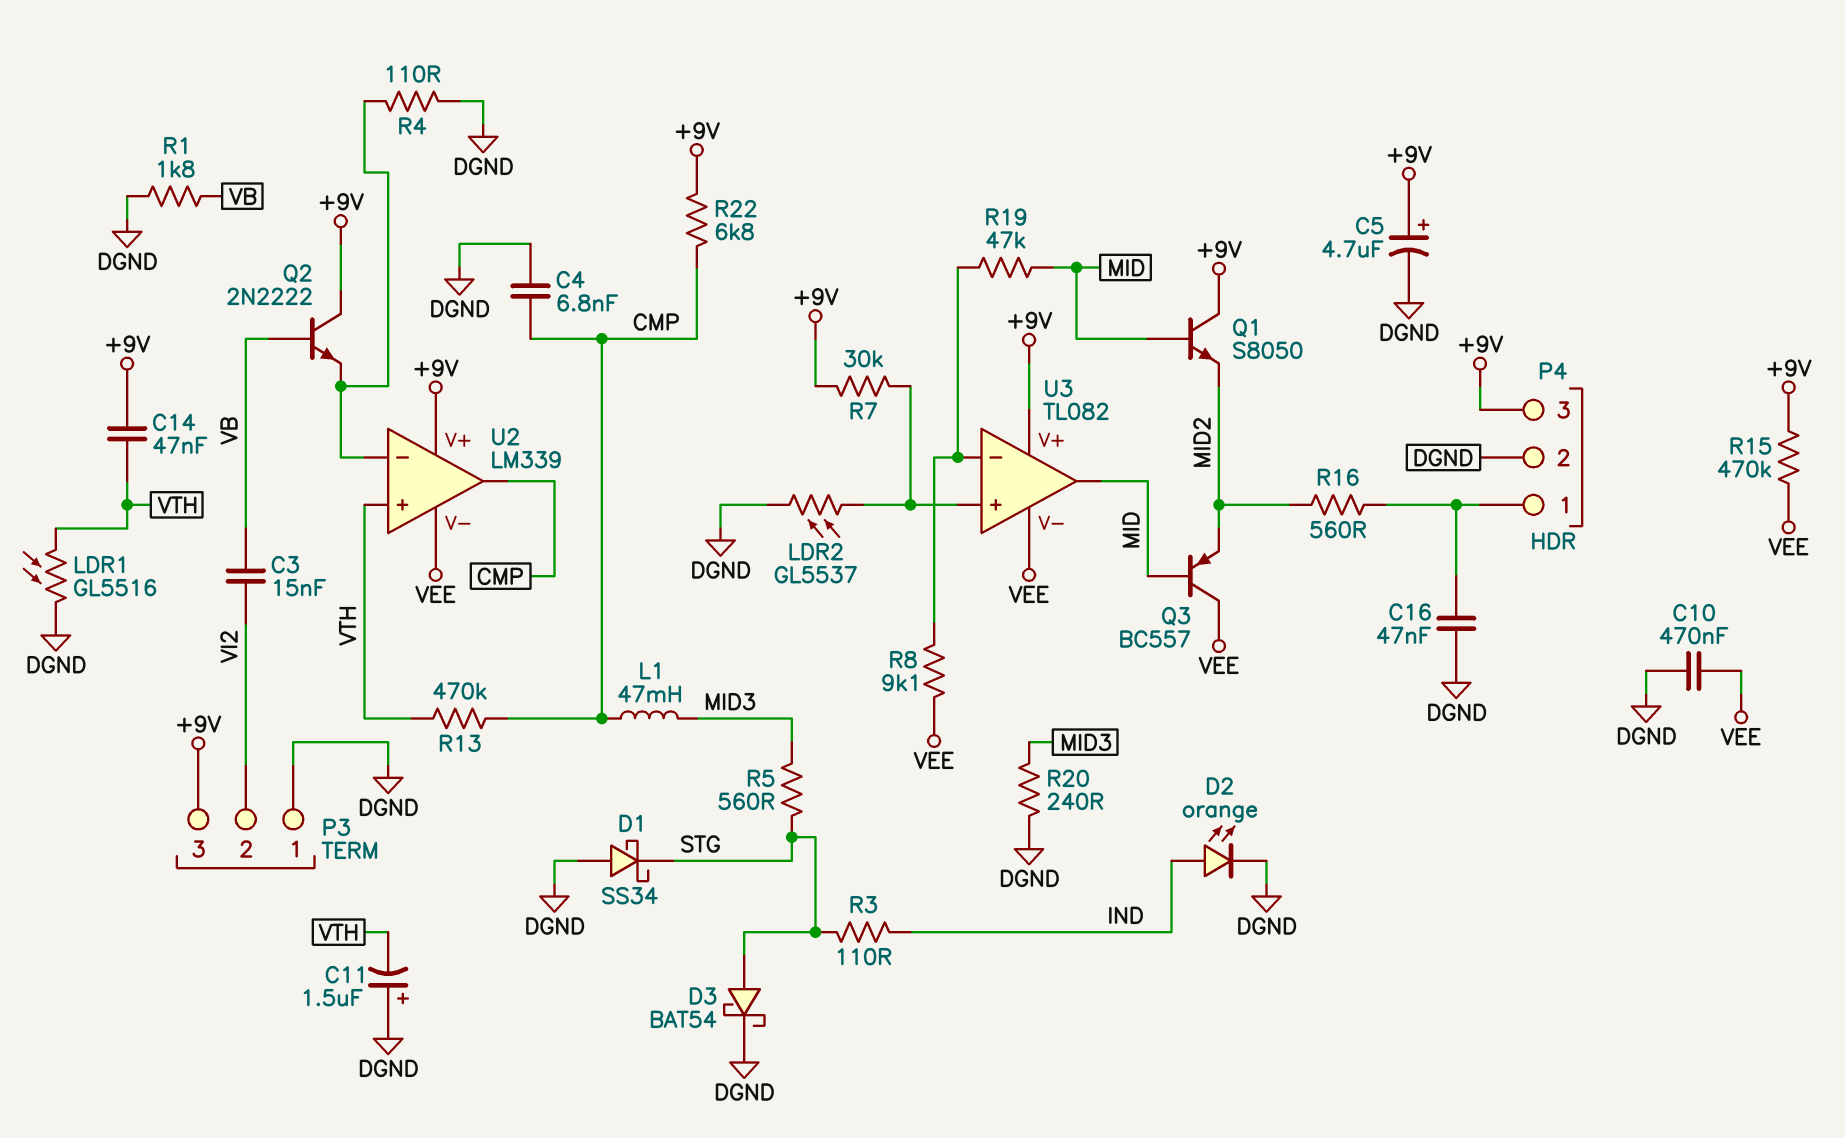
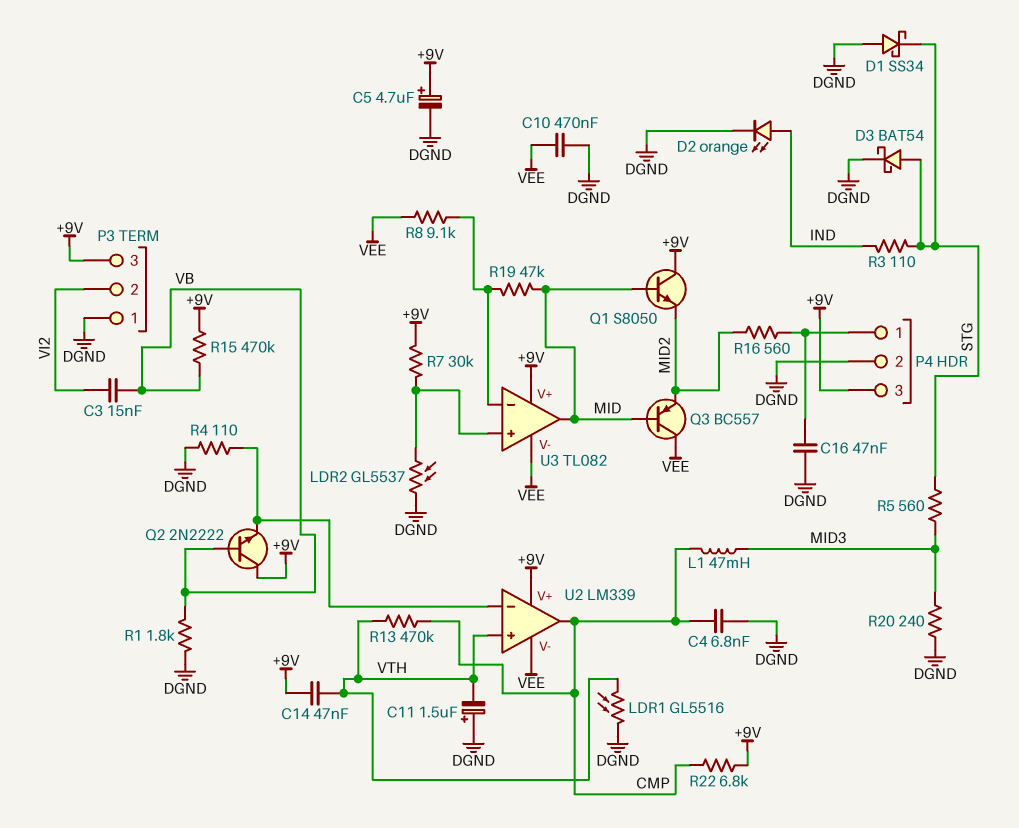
R15: 470k (+9V, VEE) -> 470k (+9V, VB)

